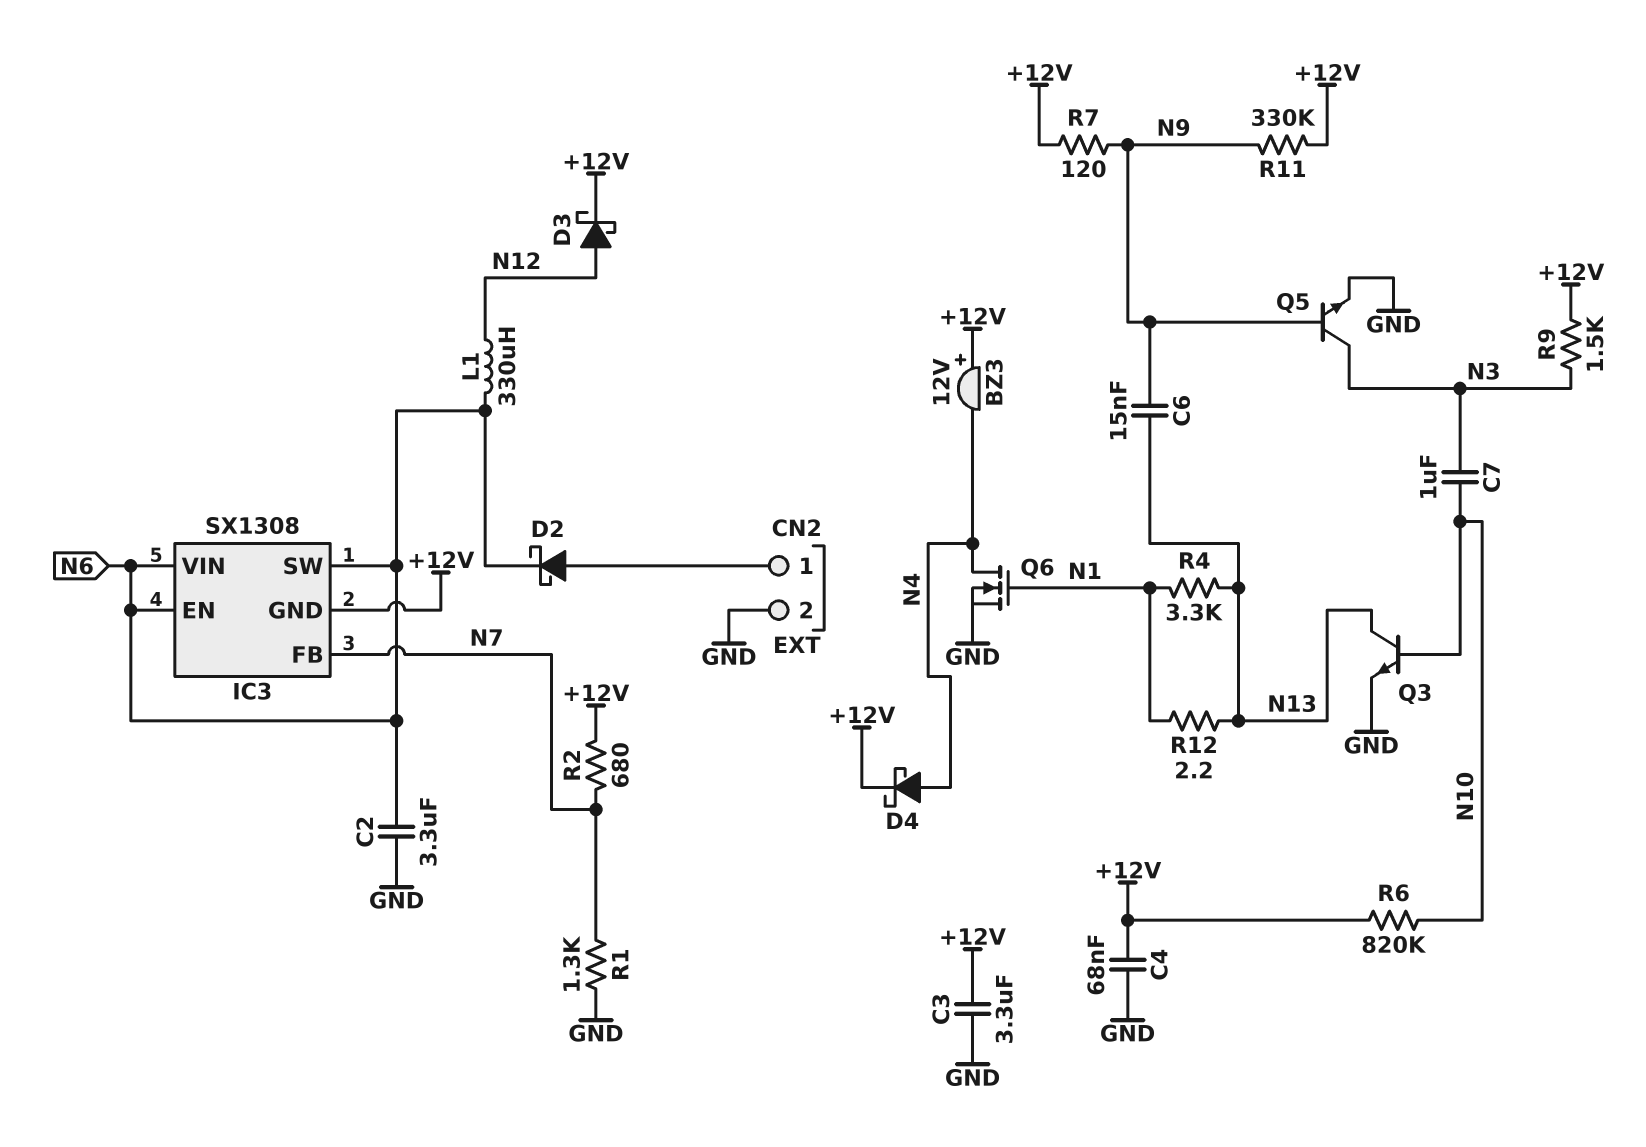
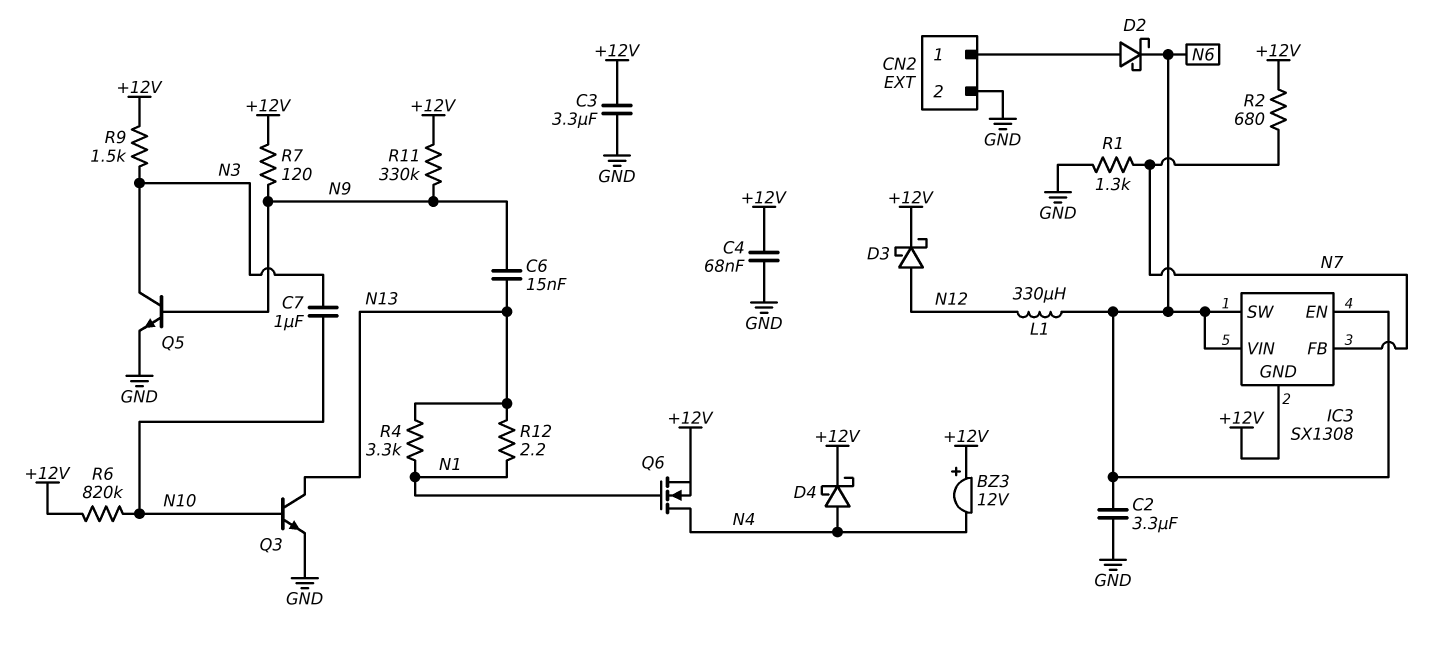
Q6: NMOS (G N1, D N4, S GND) -> NMOS (G N1, D N4, S +12V)

